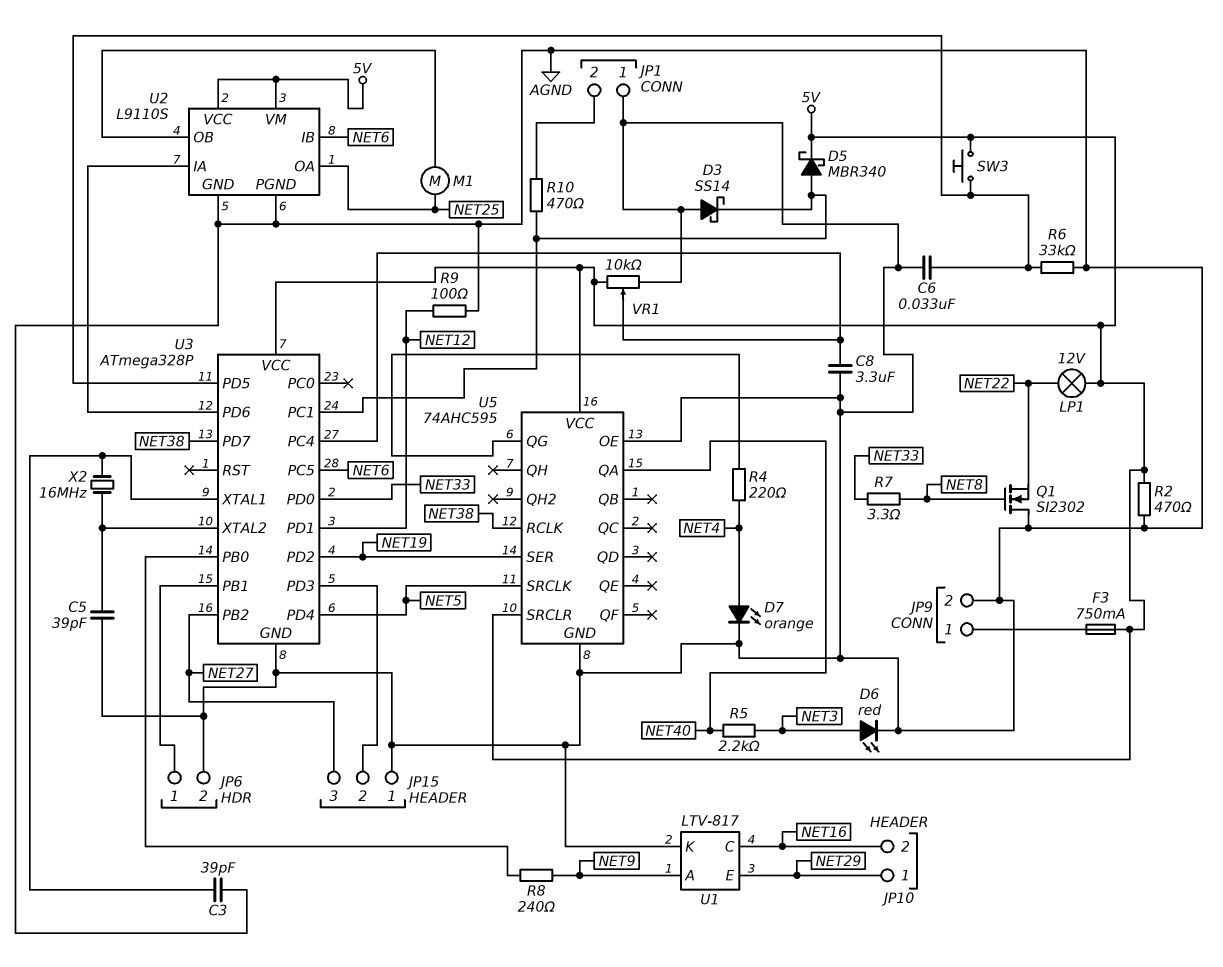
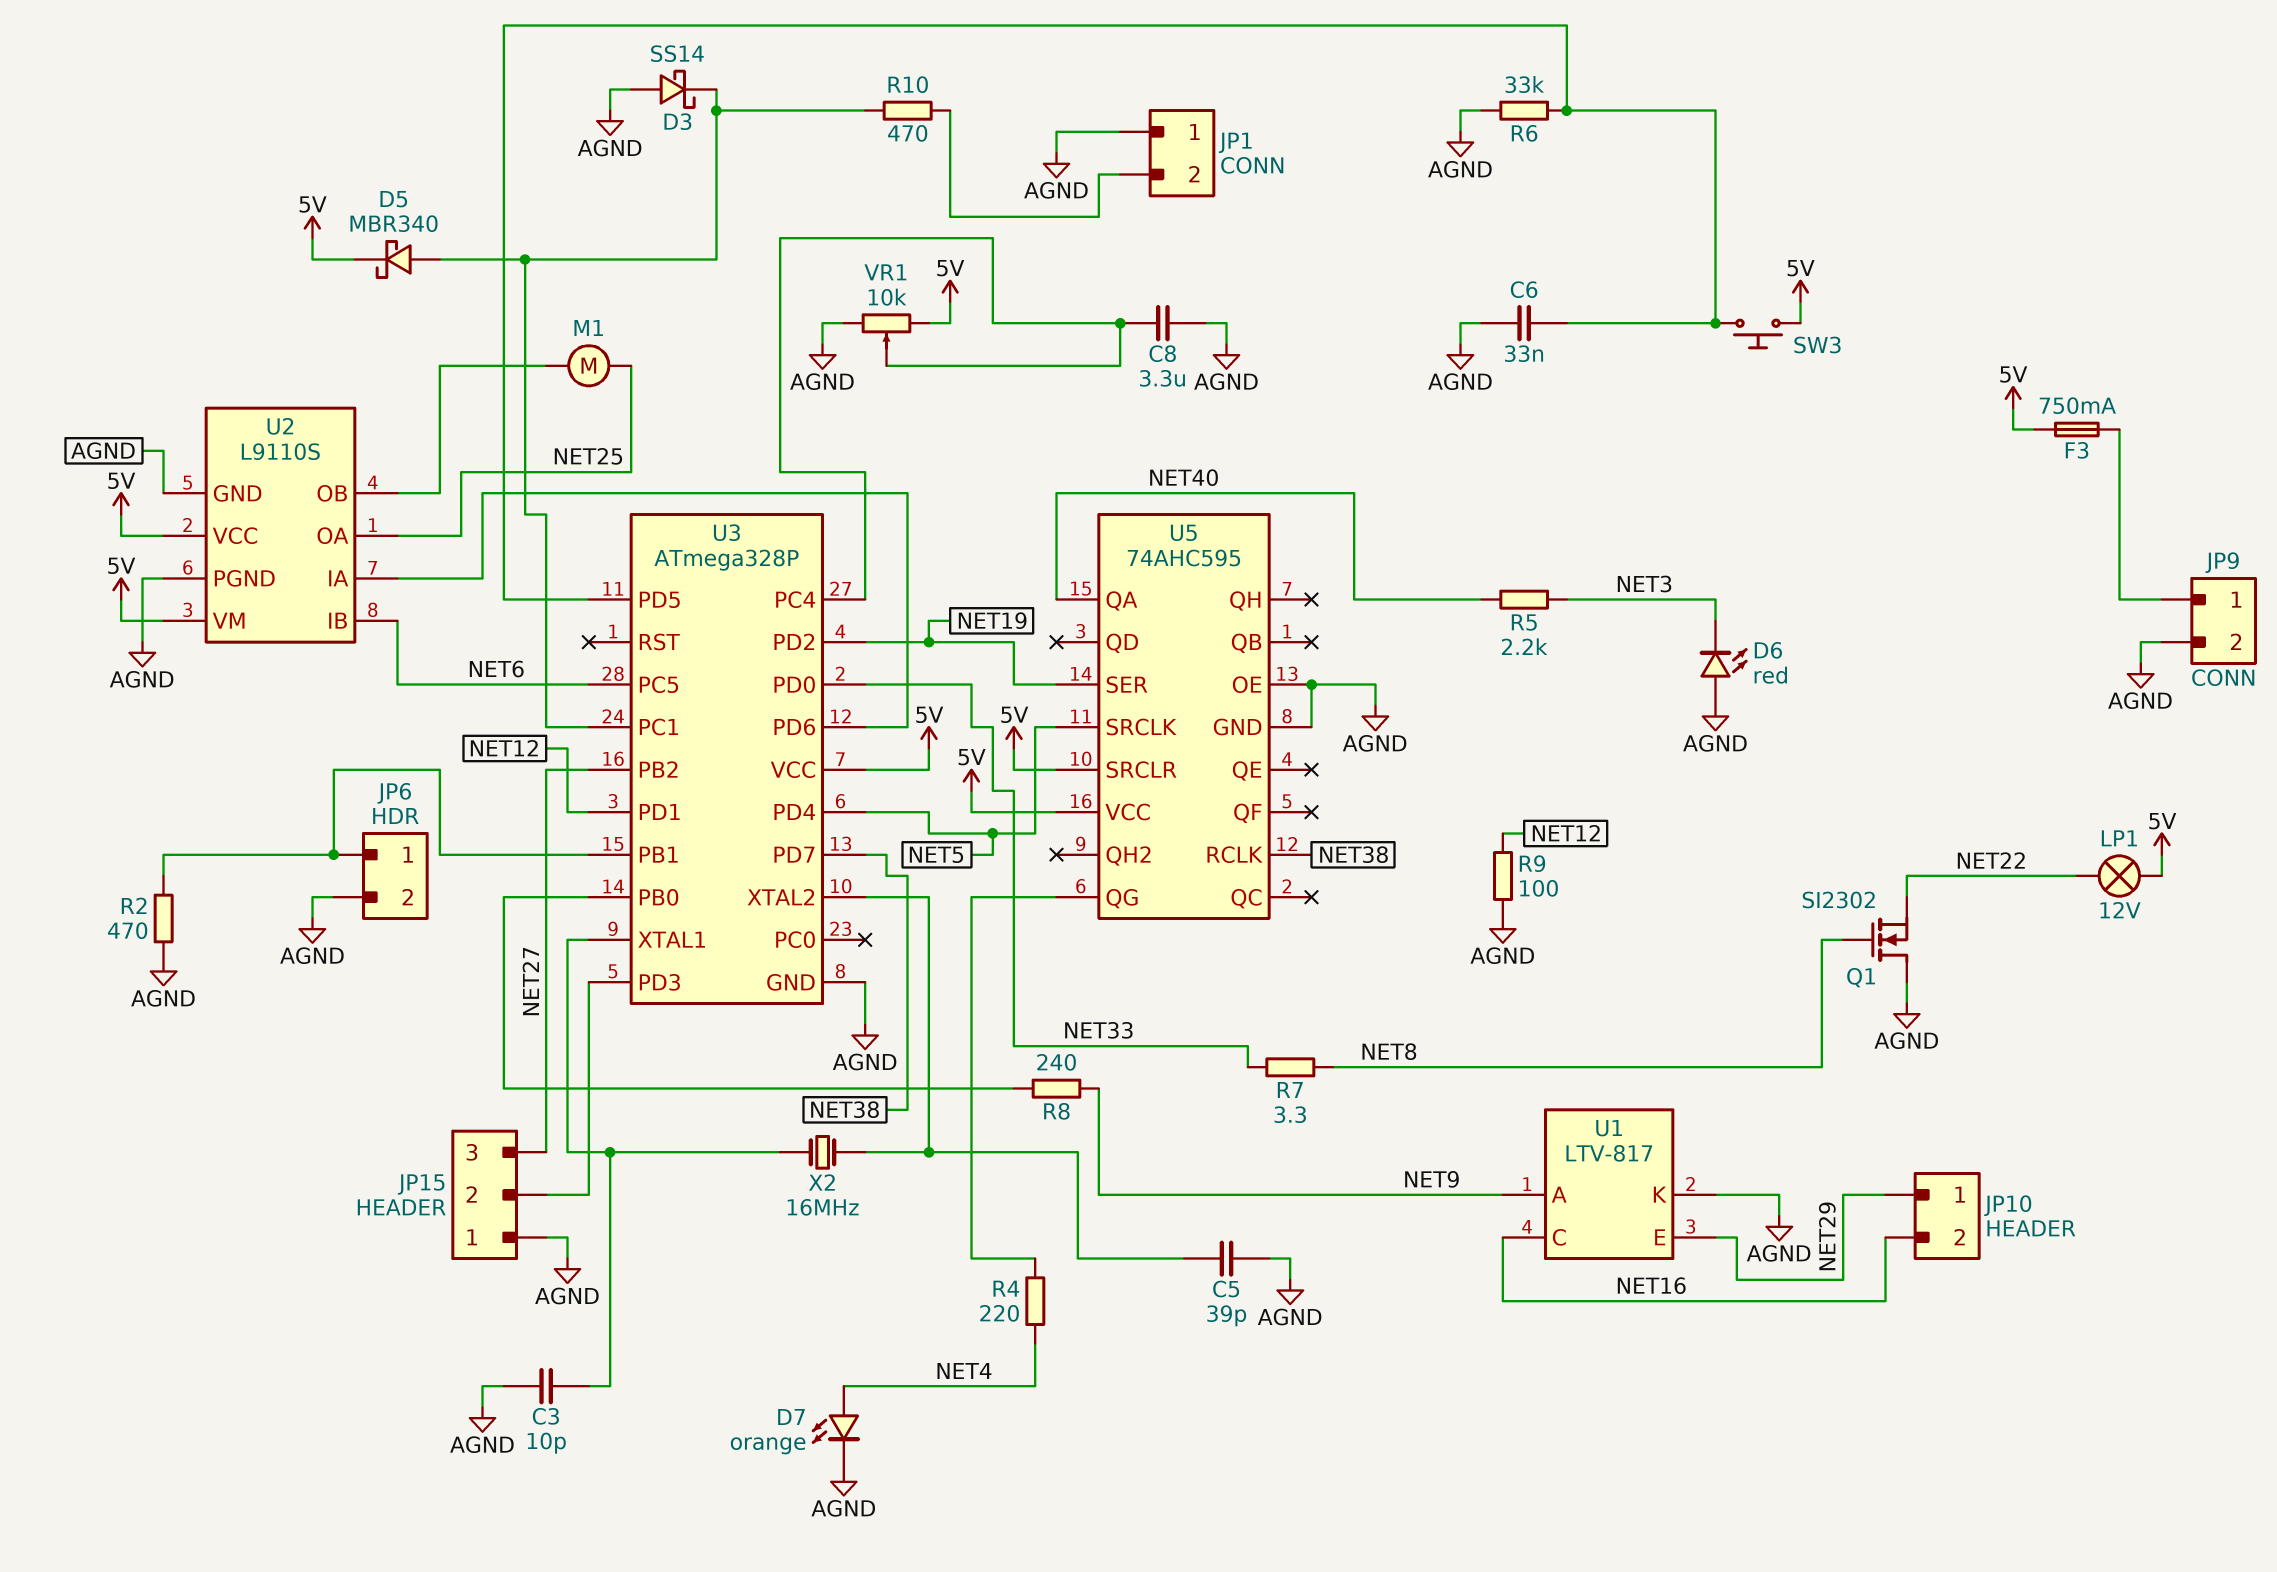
C3: 39pF (AGND, U3/XTAL1) -> 10pF (AGND, U3/XTAL1)
D6: LED red (A NET3, K AGND) -> LED red (A AGND, K NET3)
R2: 470 (5V, AGND) -> 470 (AGND, JP6/1)

